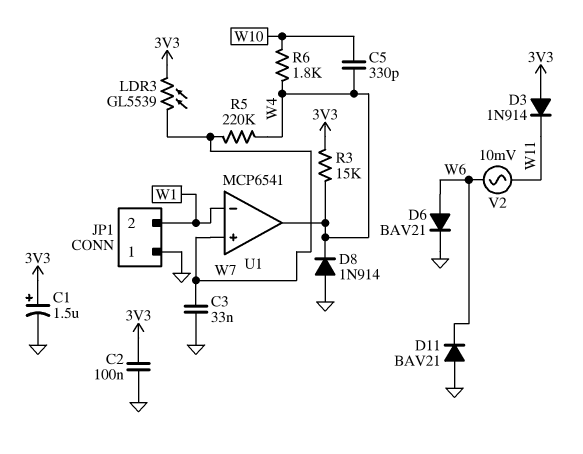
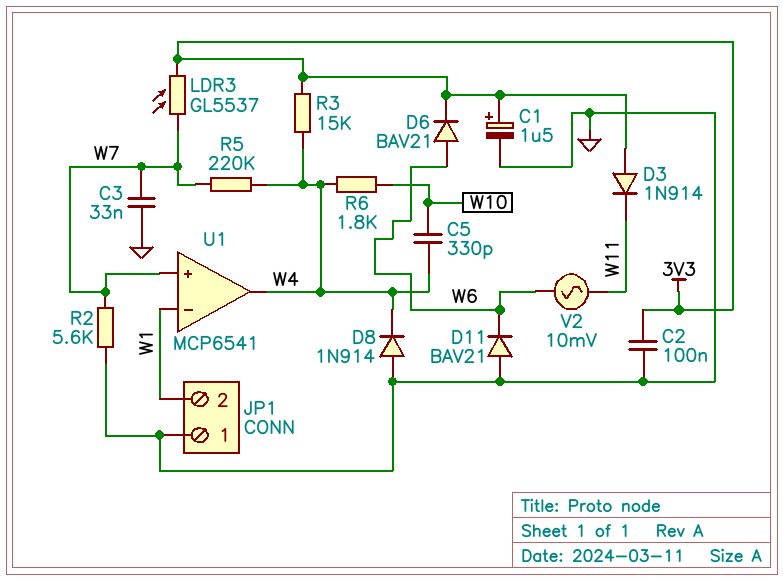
D6: diode BAV21 (A W6, K GND) -> diode BAV21 (A W6, K 3V3)
LDR3: GL5539 (3V3, W7) -> GL5537 (3V3, W7)
R2: none -> 5.6k (GND, W7)

